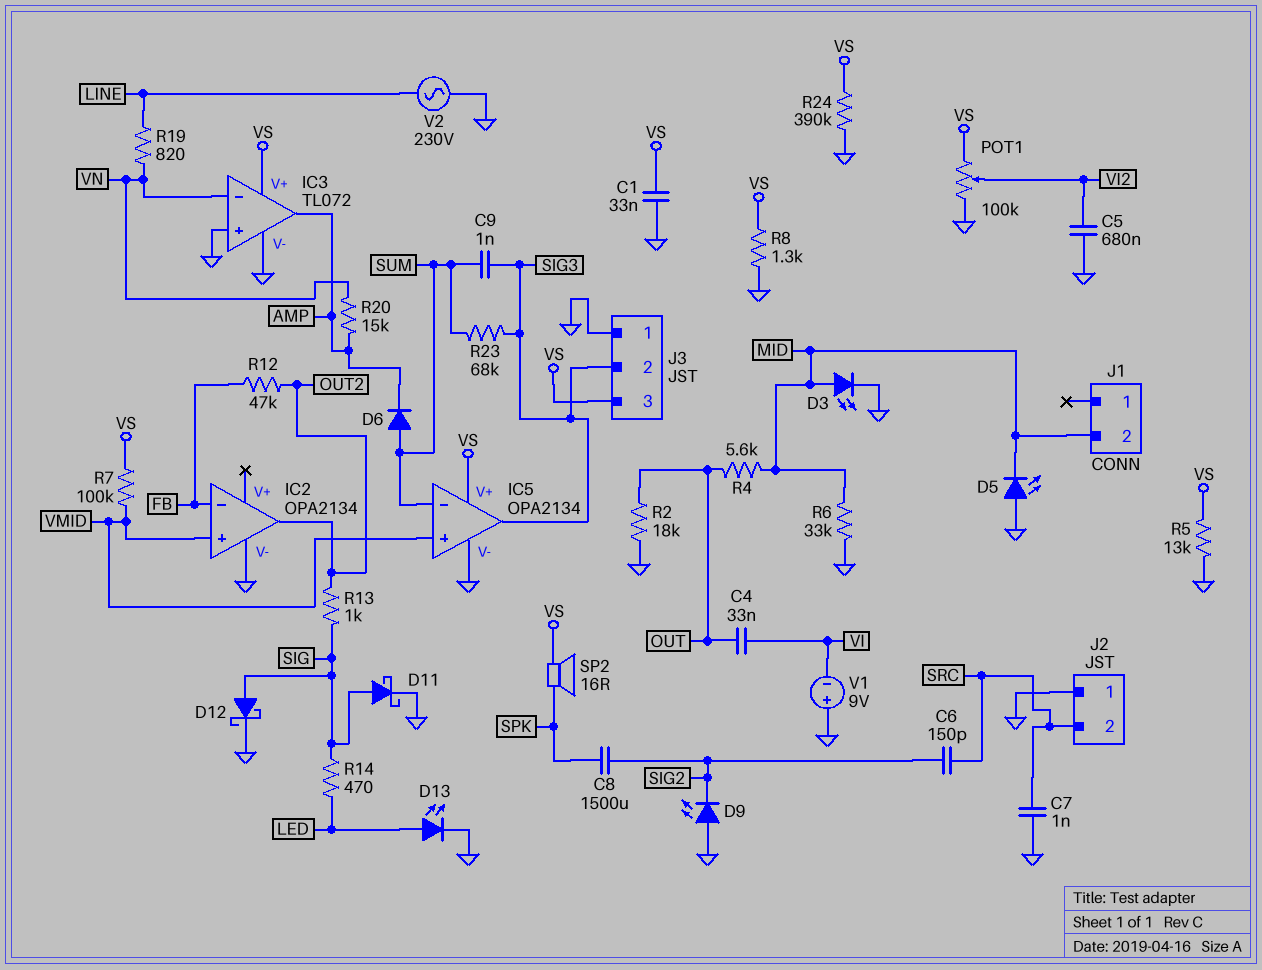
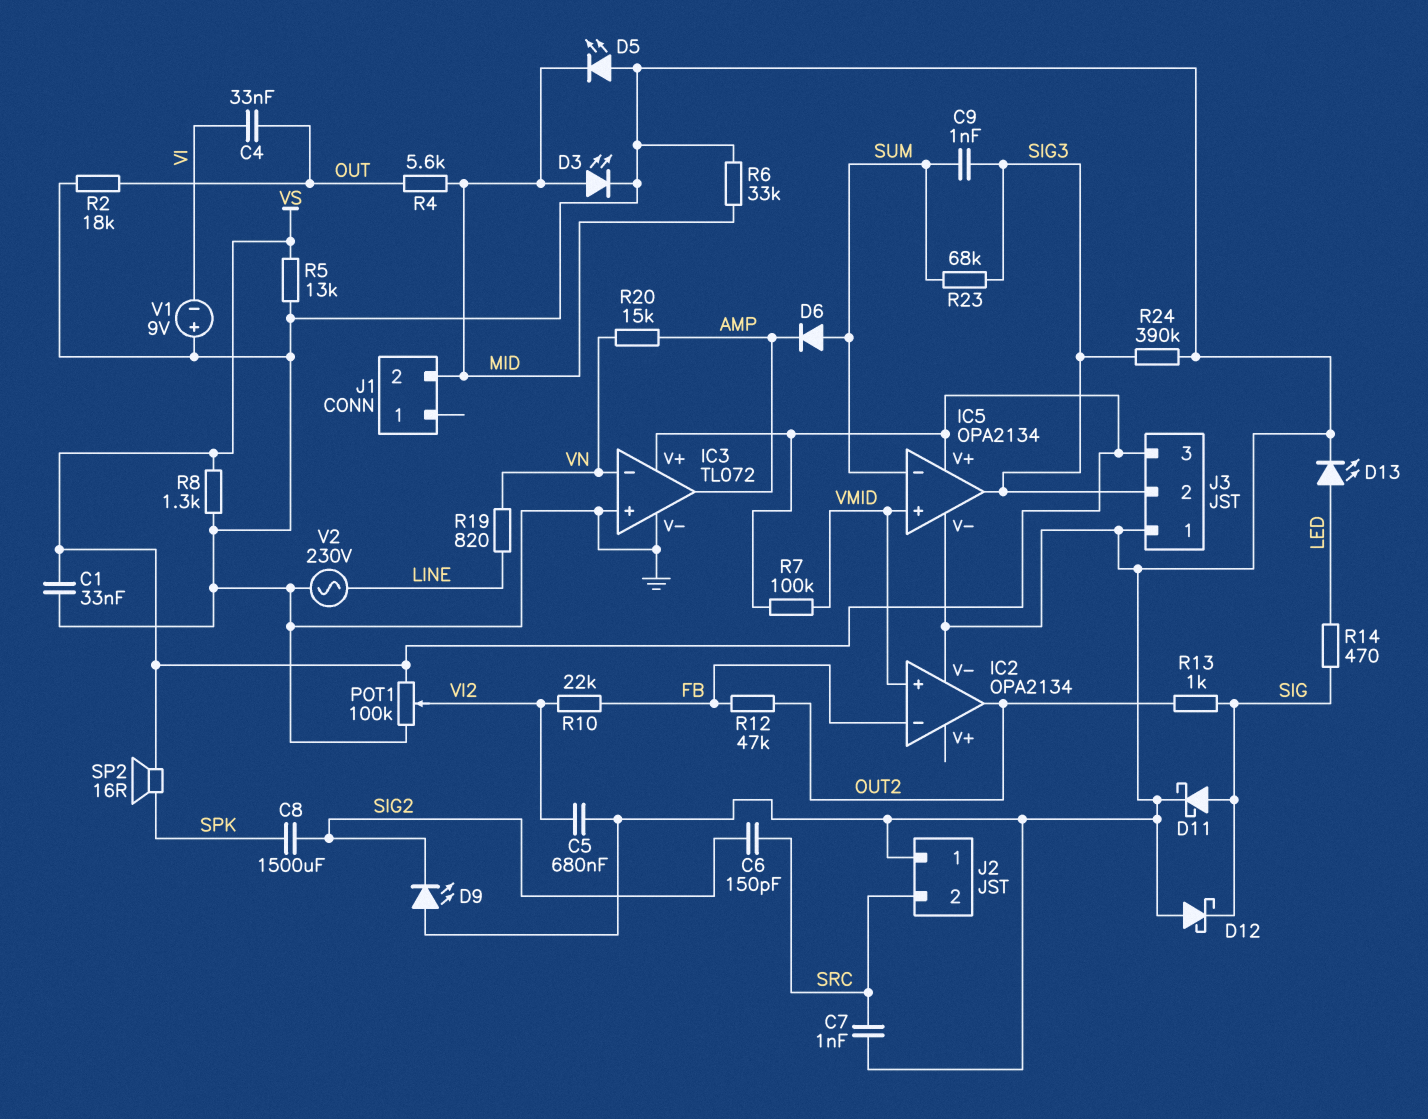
D12: schottky (A SIG, K GND) -> schottky (A GND, K SIG)
R10: none -> 22k (FB, VI2)
R24: 390k (GND, VS) -> 390k (GND, SIG3)

